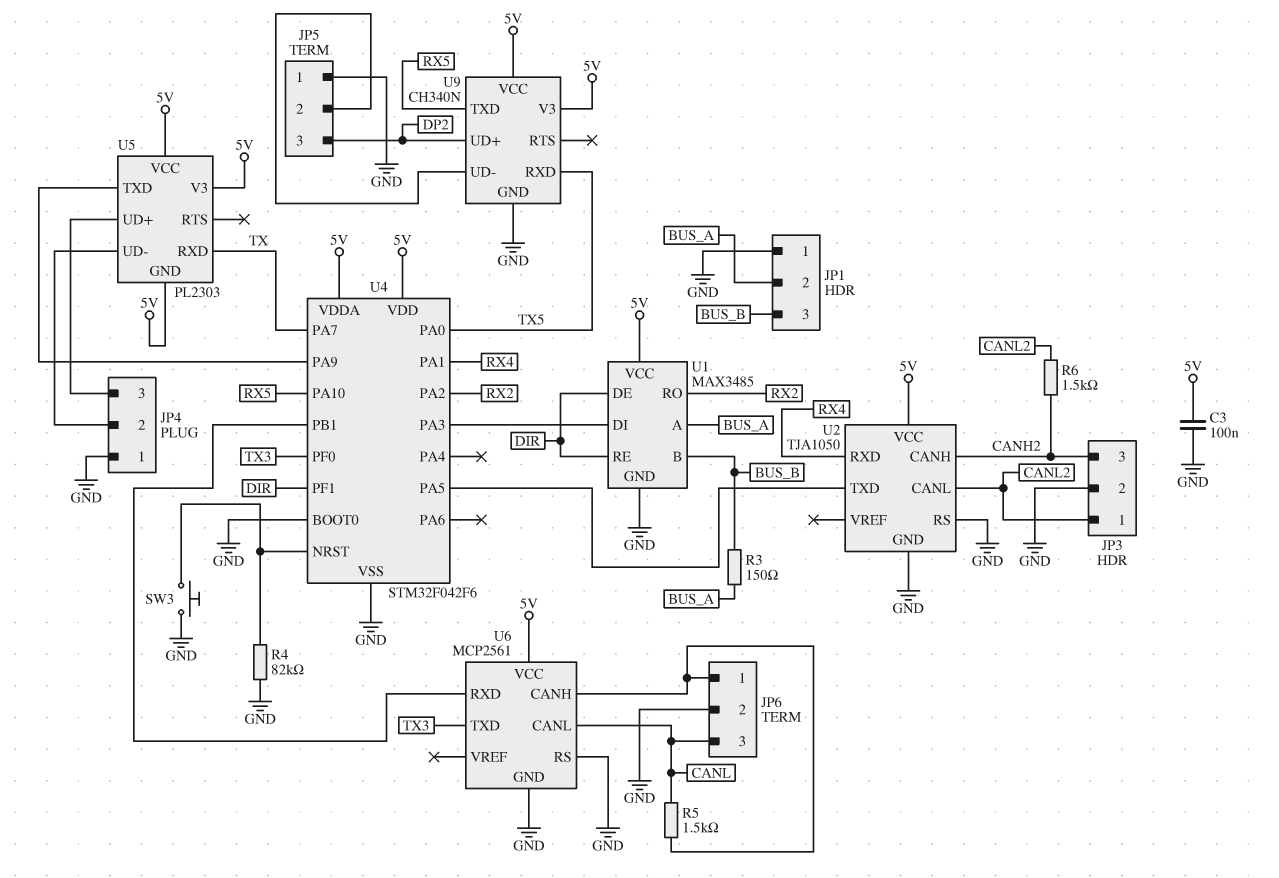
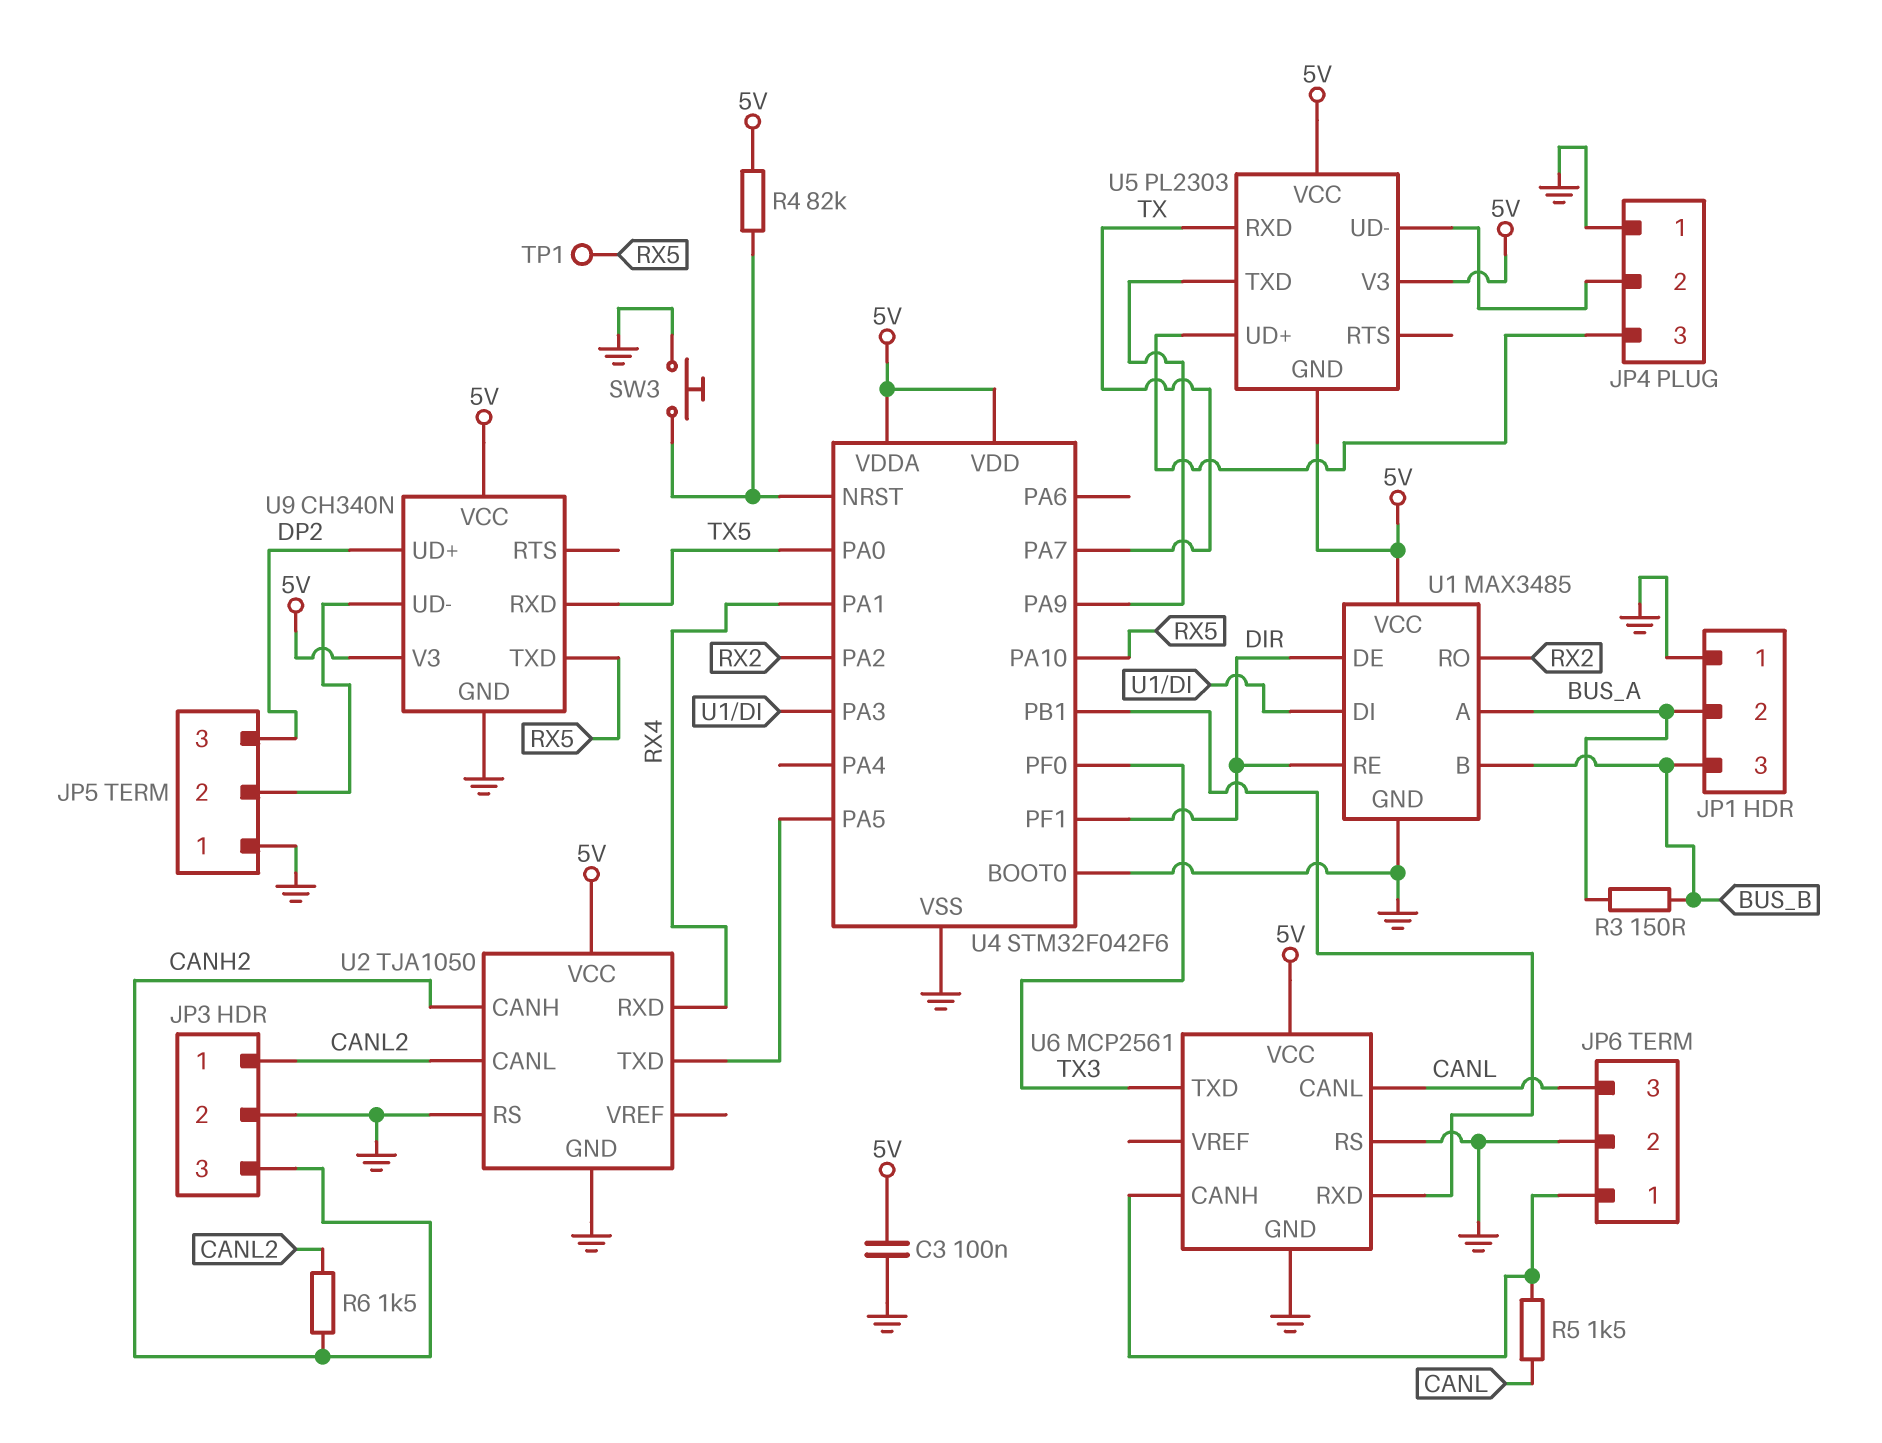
R4: 82k (GND, U4/NRST) -> 82k (5V, U4/NRST)
TP1: none -> test point (RX5)

